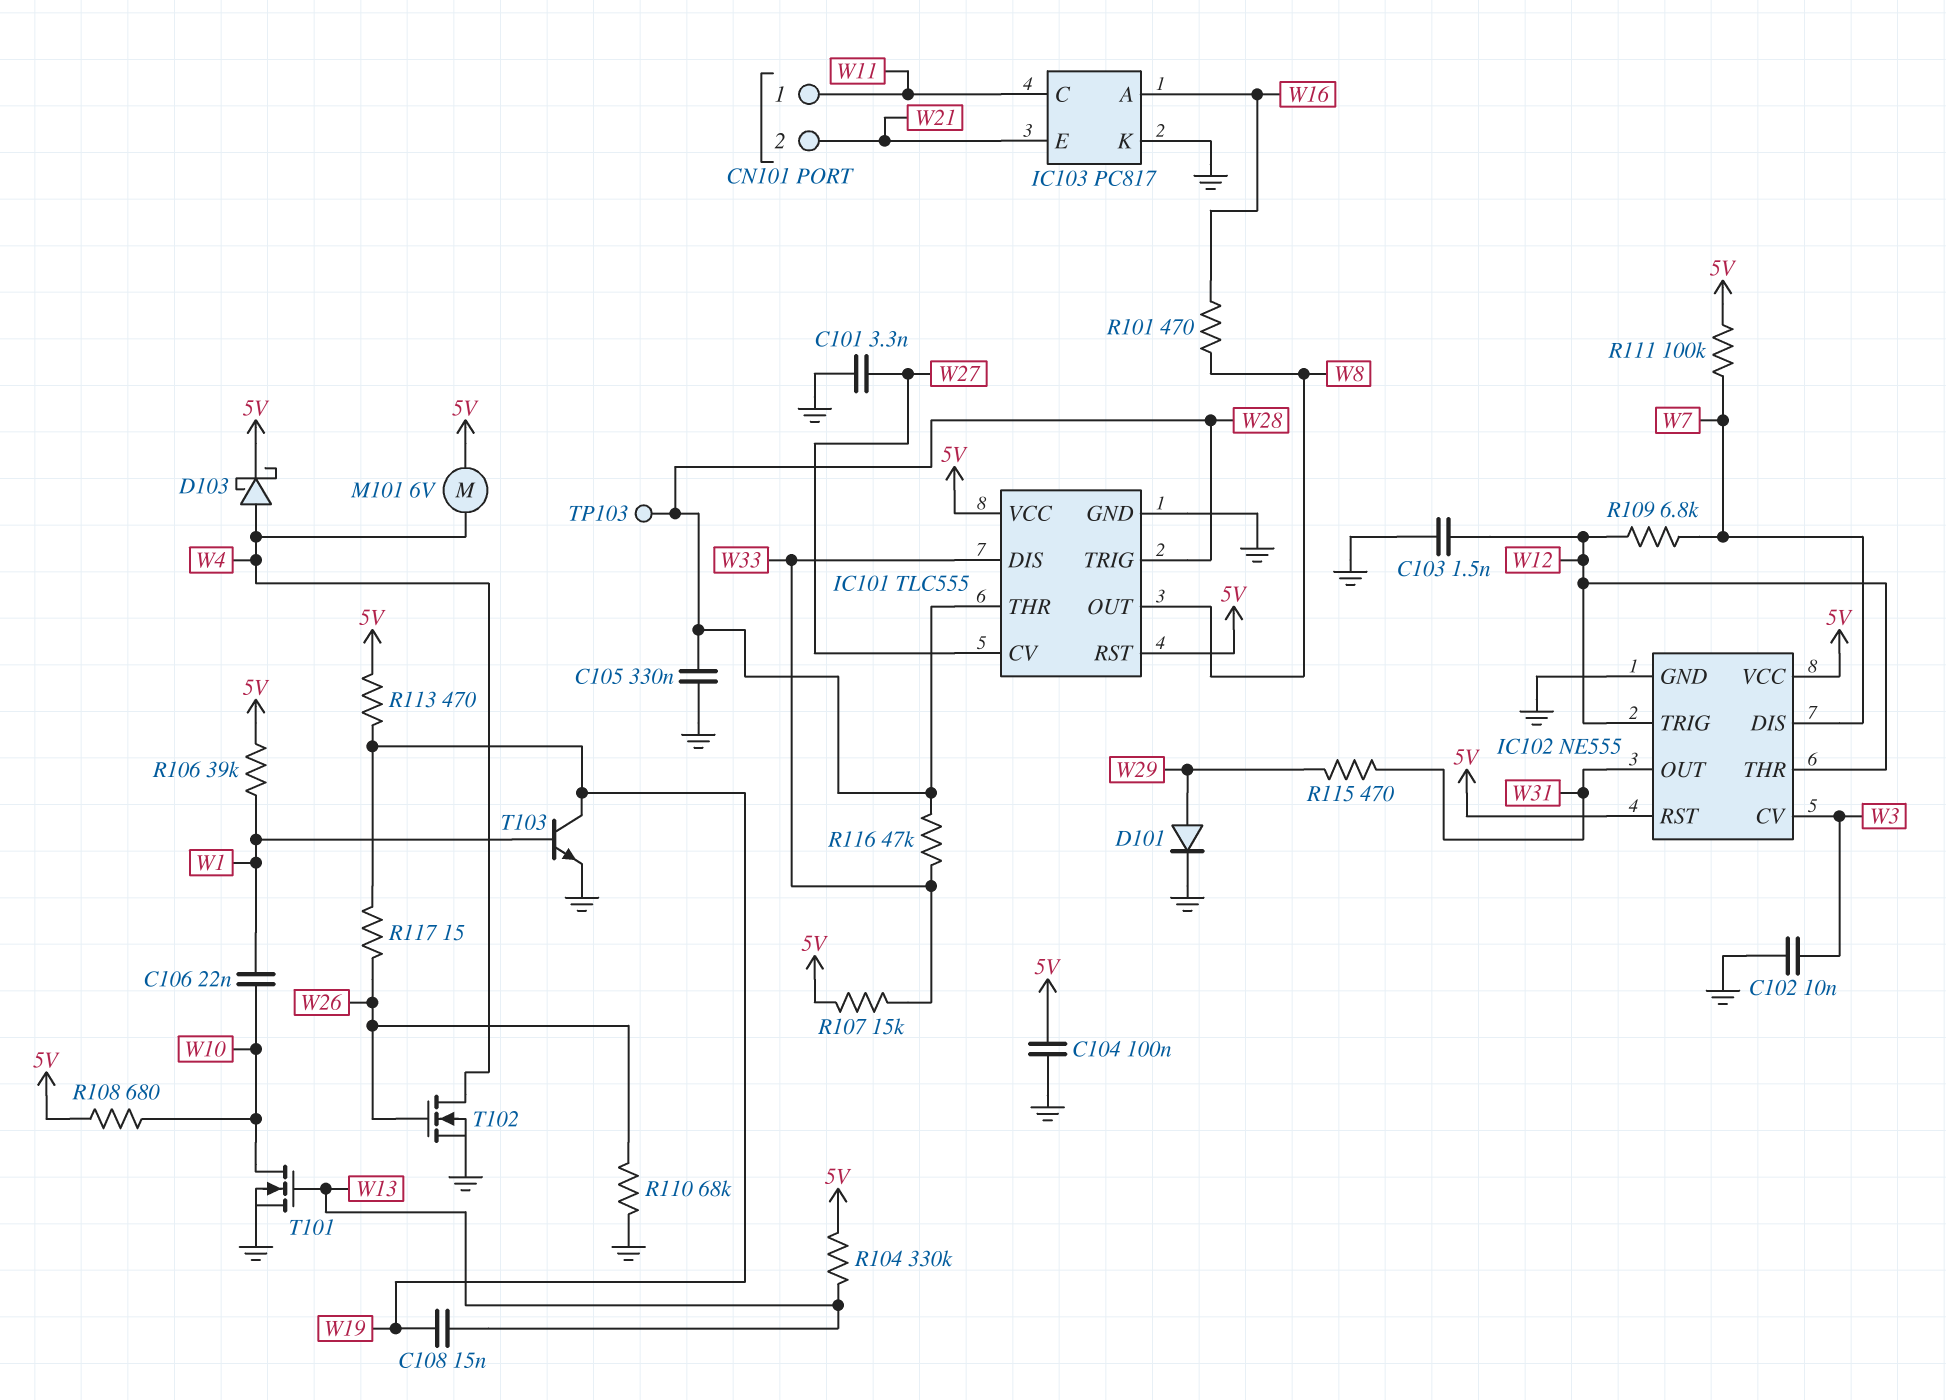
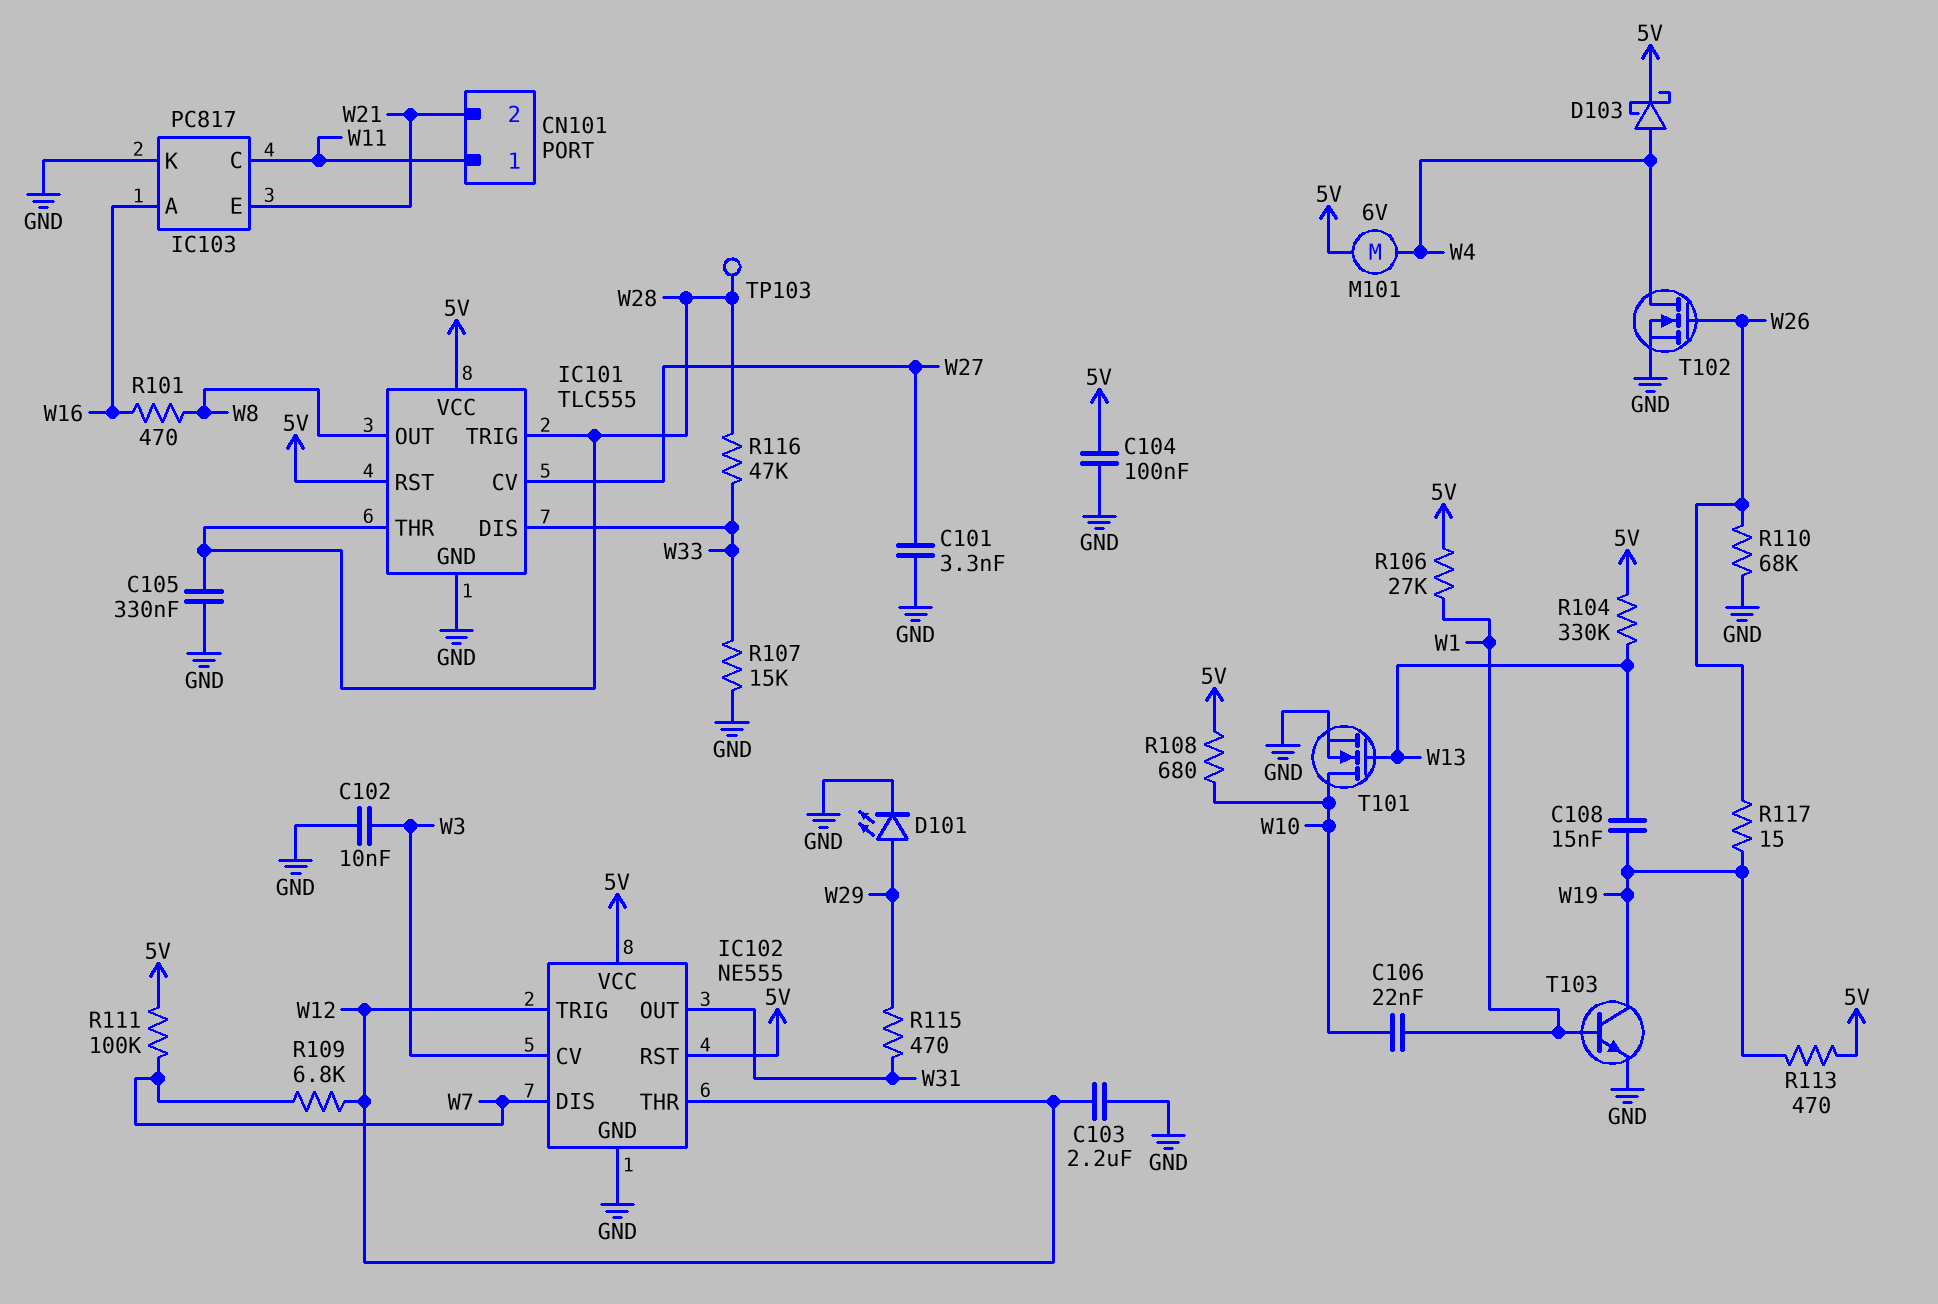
C103: 1.5nF (GND, W12) -> 2.2uF (GND, W12)
D101: diode (A W29, K GND) -> LED (A W29, K GND)
R106: 39k (5V, W1) -> 27k (5V, W1)
R107: 15k (5V, W33) -> 15k (GND, W33)

